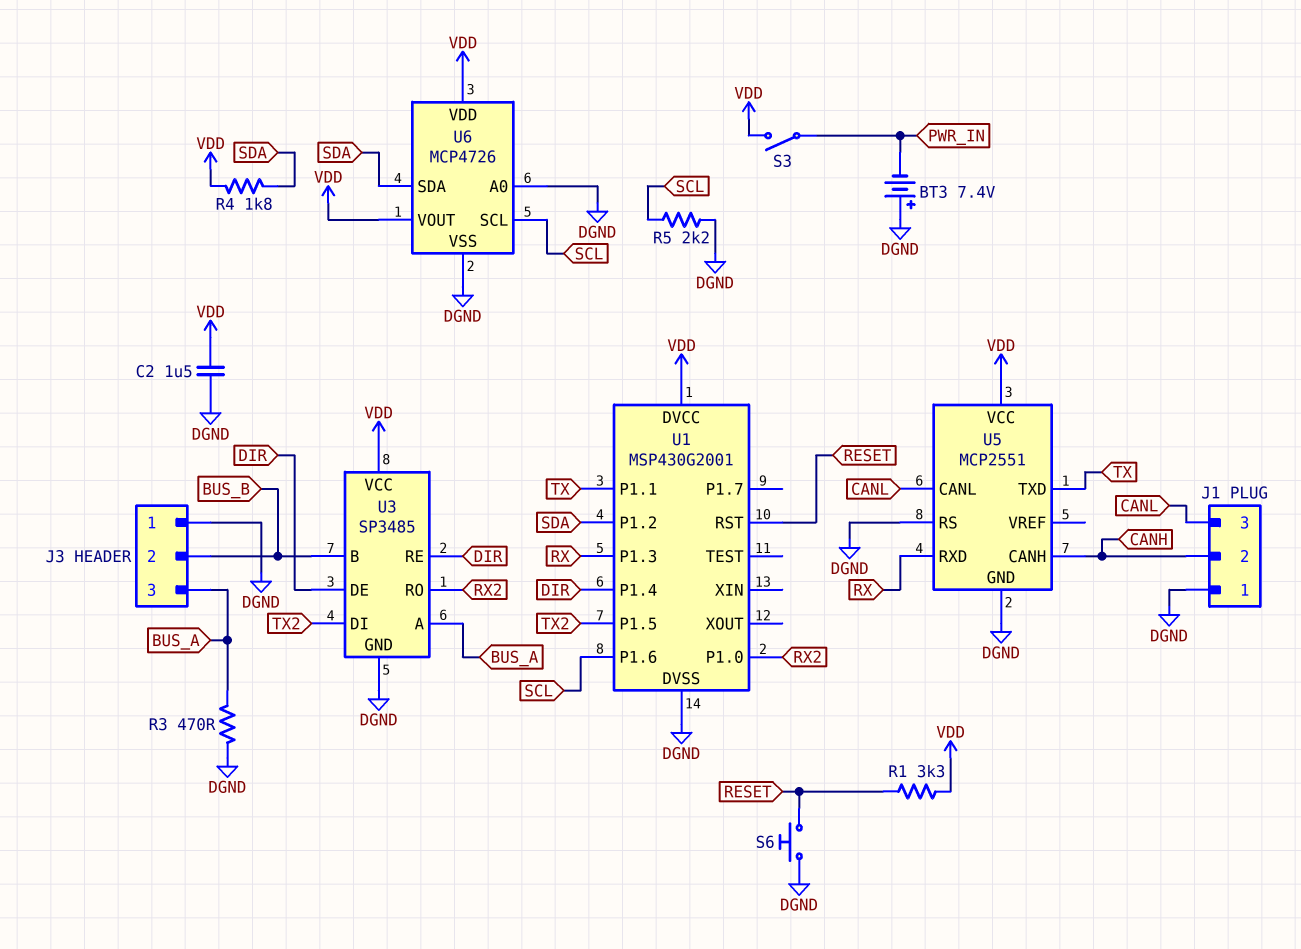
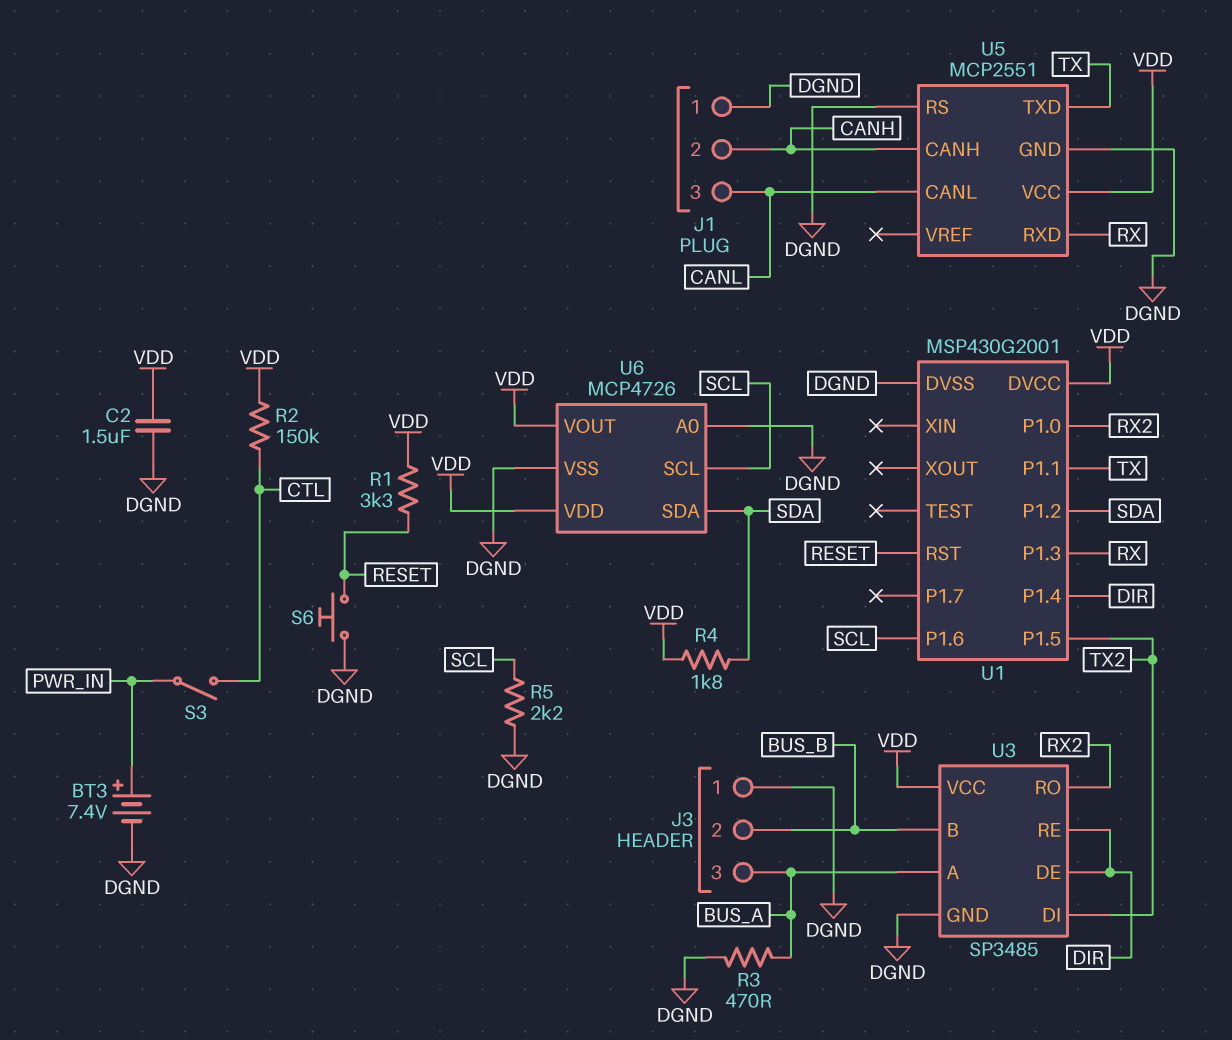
BT3: 7.4V (plus DGND, minus PWR_IN) -> 7.4V (plus PWR_IN, minus DGND)
R2: none -> 150k (CTL, VDD)
S3: switch (PWR_IN, VDD) -> switch (CTL, PWR_IN)

